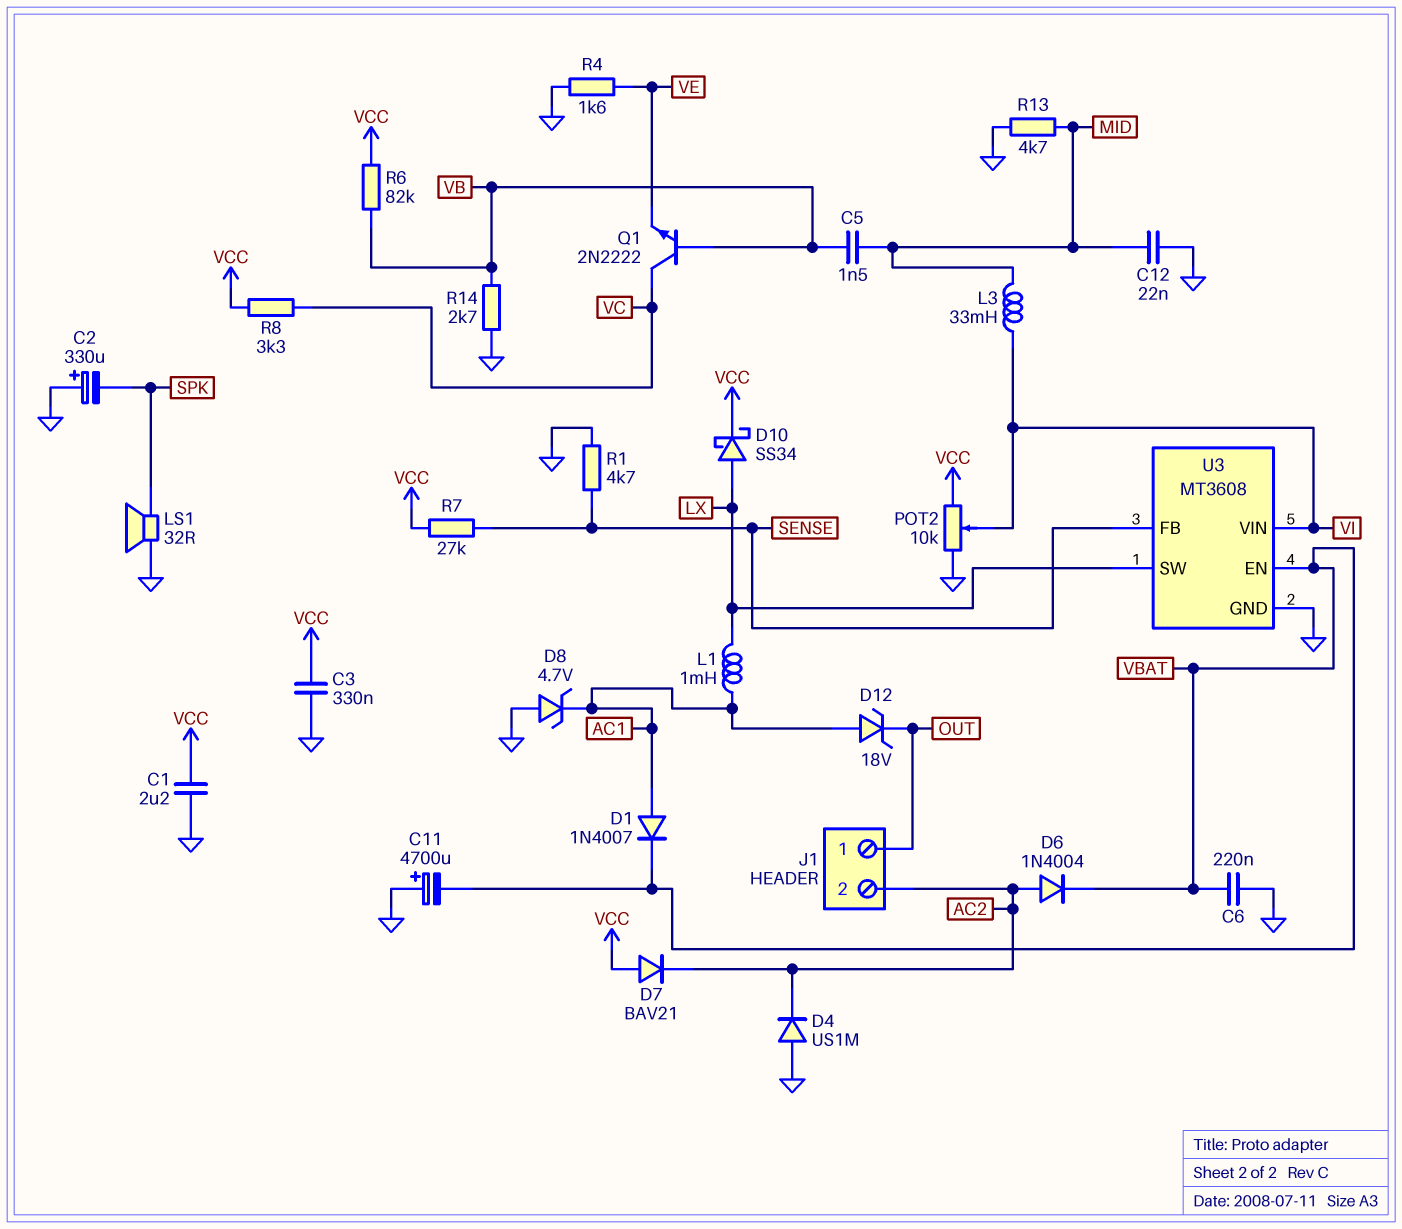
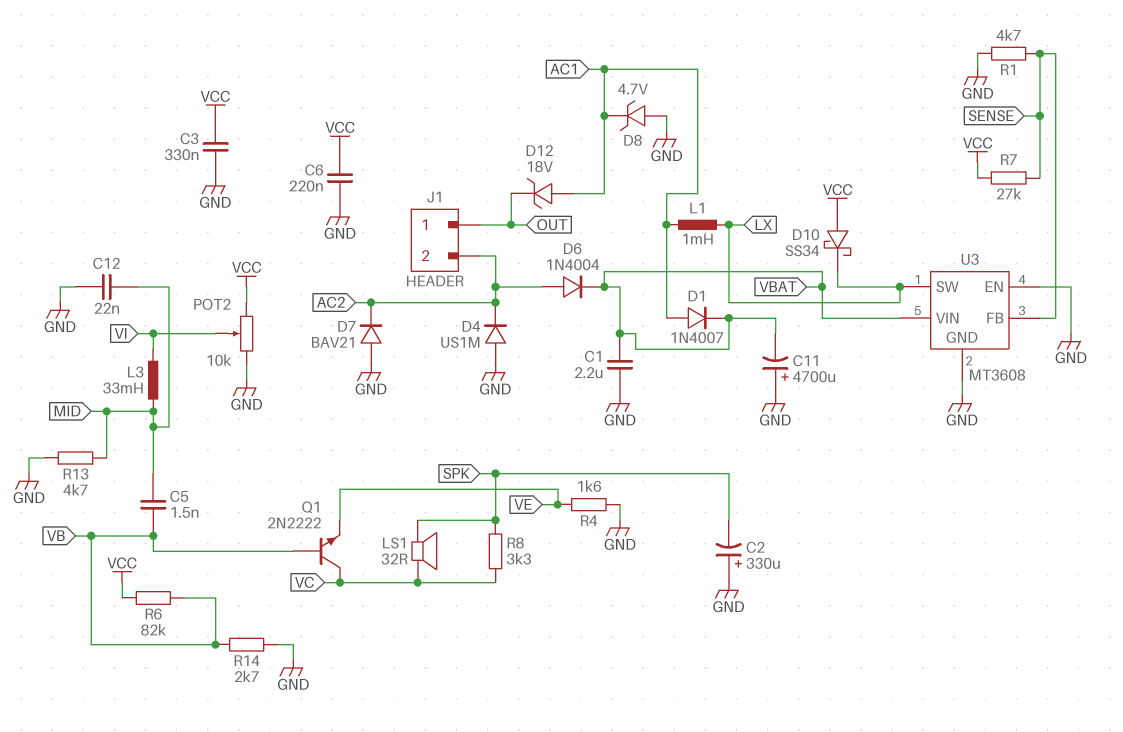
C1: 2.2uF (GND, VCC) -> 2.2uF (GND, VBAT)
C6: 220nF (GND, VBAT) -> 220nF (GND, VCC)
D7: diode BAV21 (A VCC, K AC2) -> diode BAV21 (A GND, K AC2)
D10: schottky SS34 (A LX, K VCC) -> schottky SS34 (A VCC, K LX)
LS1: speaker 32R (GND, SPK) -> speaker 32R (SPK, VC)
R8: 3.3k (VC, VCC) -> 3.3k (SPK, VC)
U3 pin EN: VBAT -> GND
U3 pin VIN: VI -> VBAT

